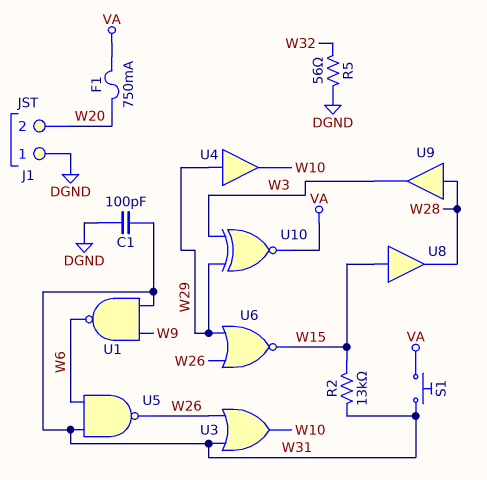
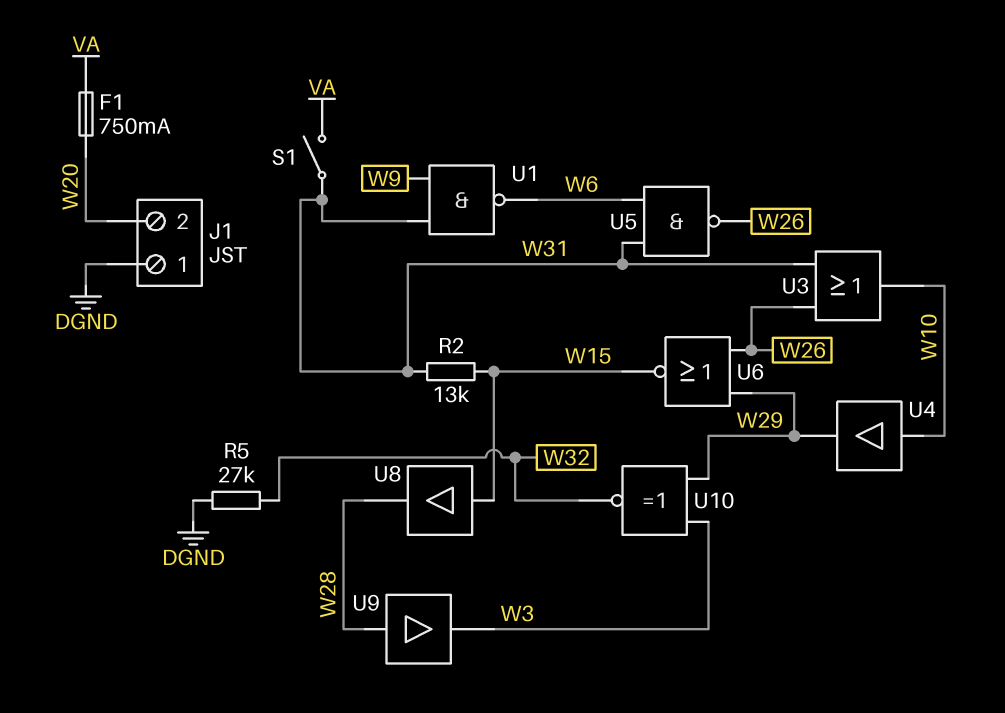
C1: 100pF (DGND, W31) -> none
R5: 56 (DGND, W32) -> 27k (DGND, W32)
S1: button (VA, W31) -> switch (VA, W31)
U4: buffer (in W29, out W10) -> buffer (in W10, out W29)
U10: XNOR (in W3, in W29, out VA) -> XNOR (in W3, in W29, out W32)

